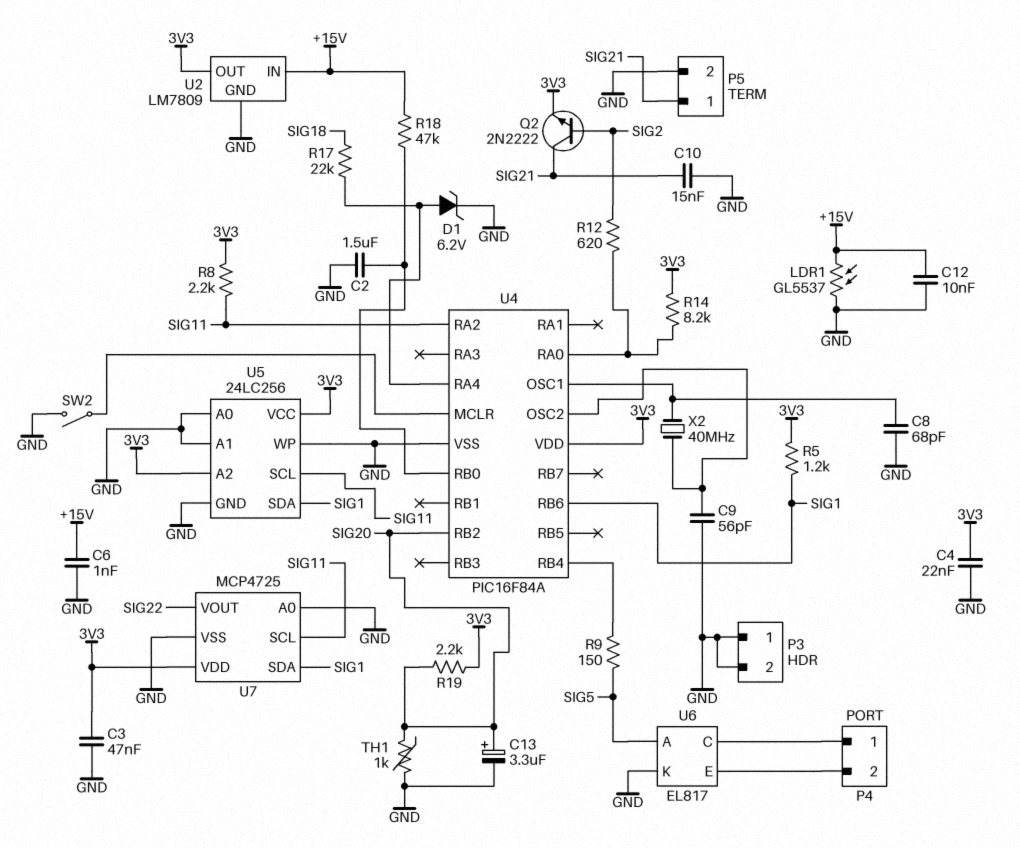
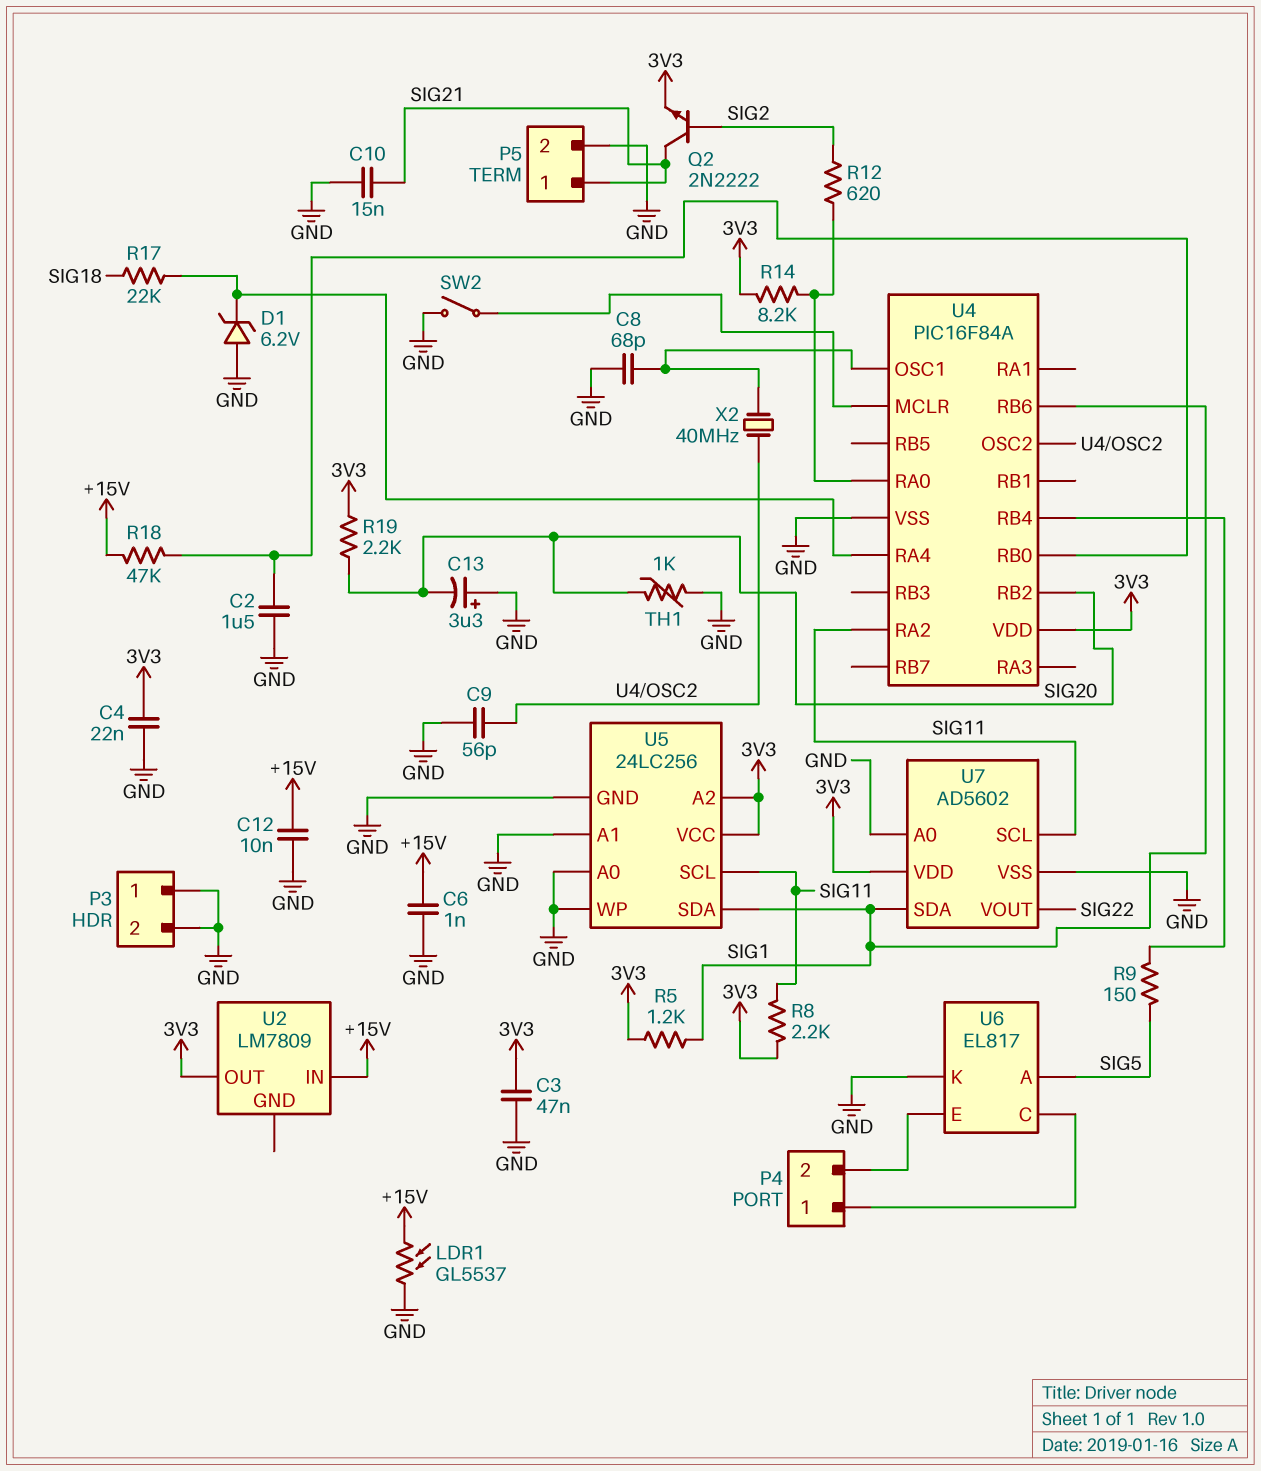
C13: 3.3uF (plus SIG20, minus GND) -> 3.3uF (plus GND, minus SIG20)
D1: zener 6.2V (A U4/RA4, K GND) -> zener 6.2V (A GND, K U4/RA4)
U2 pin GND: GND -> none
U7: MCP4725 -> AD5602

